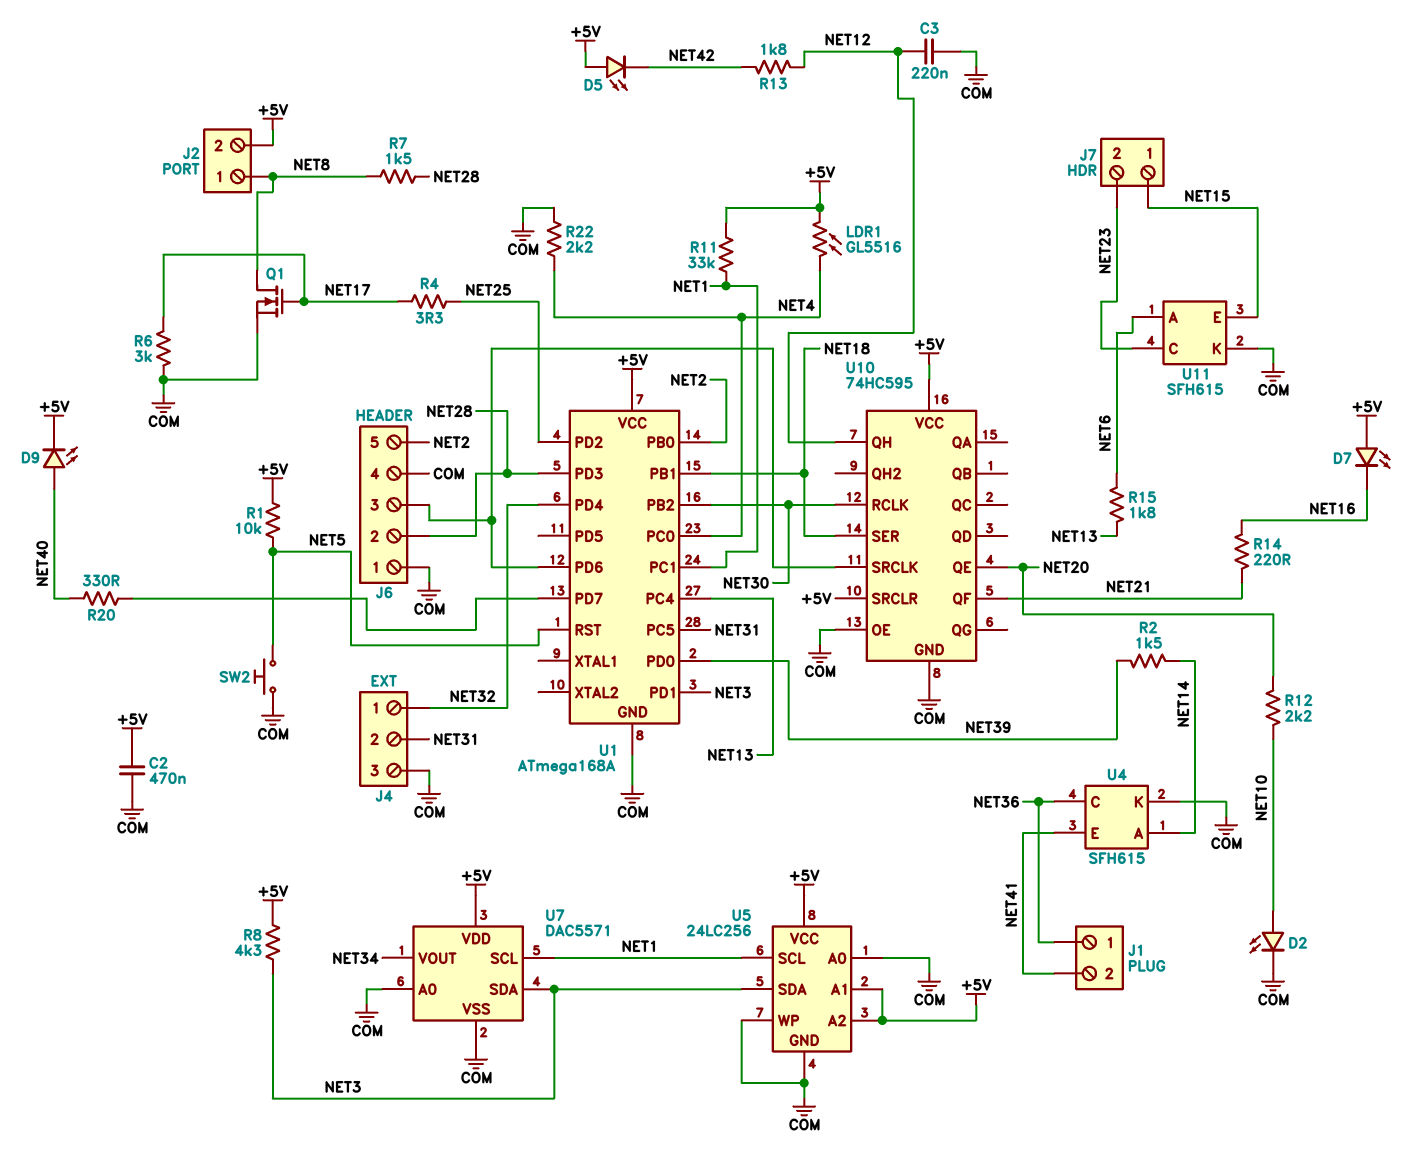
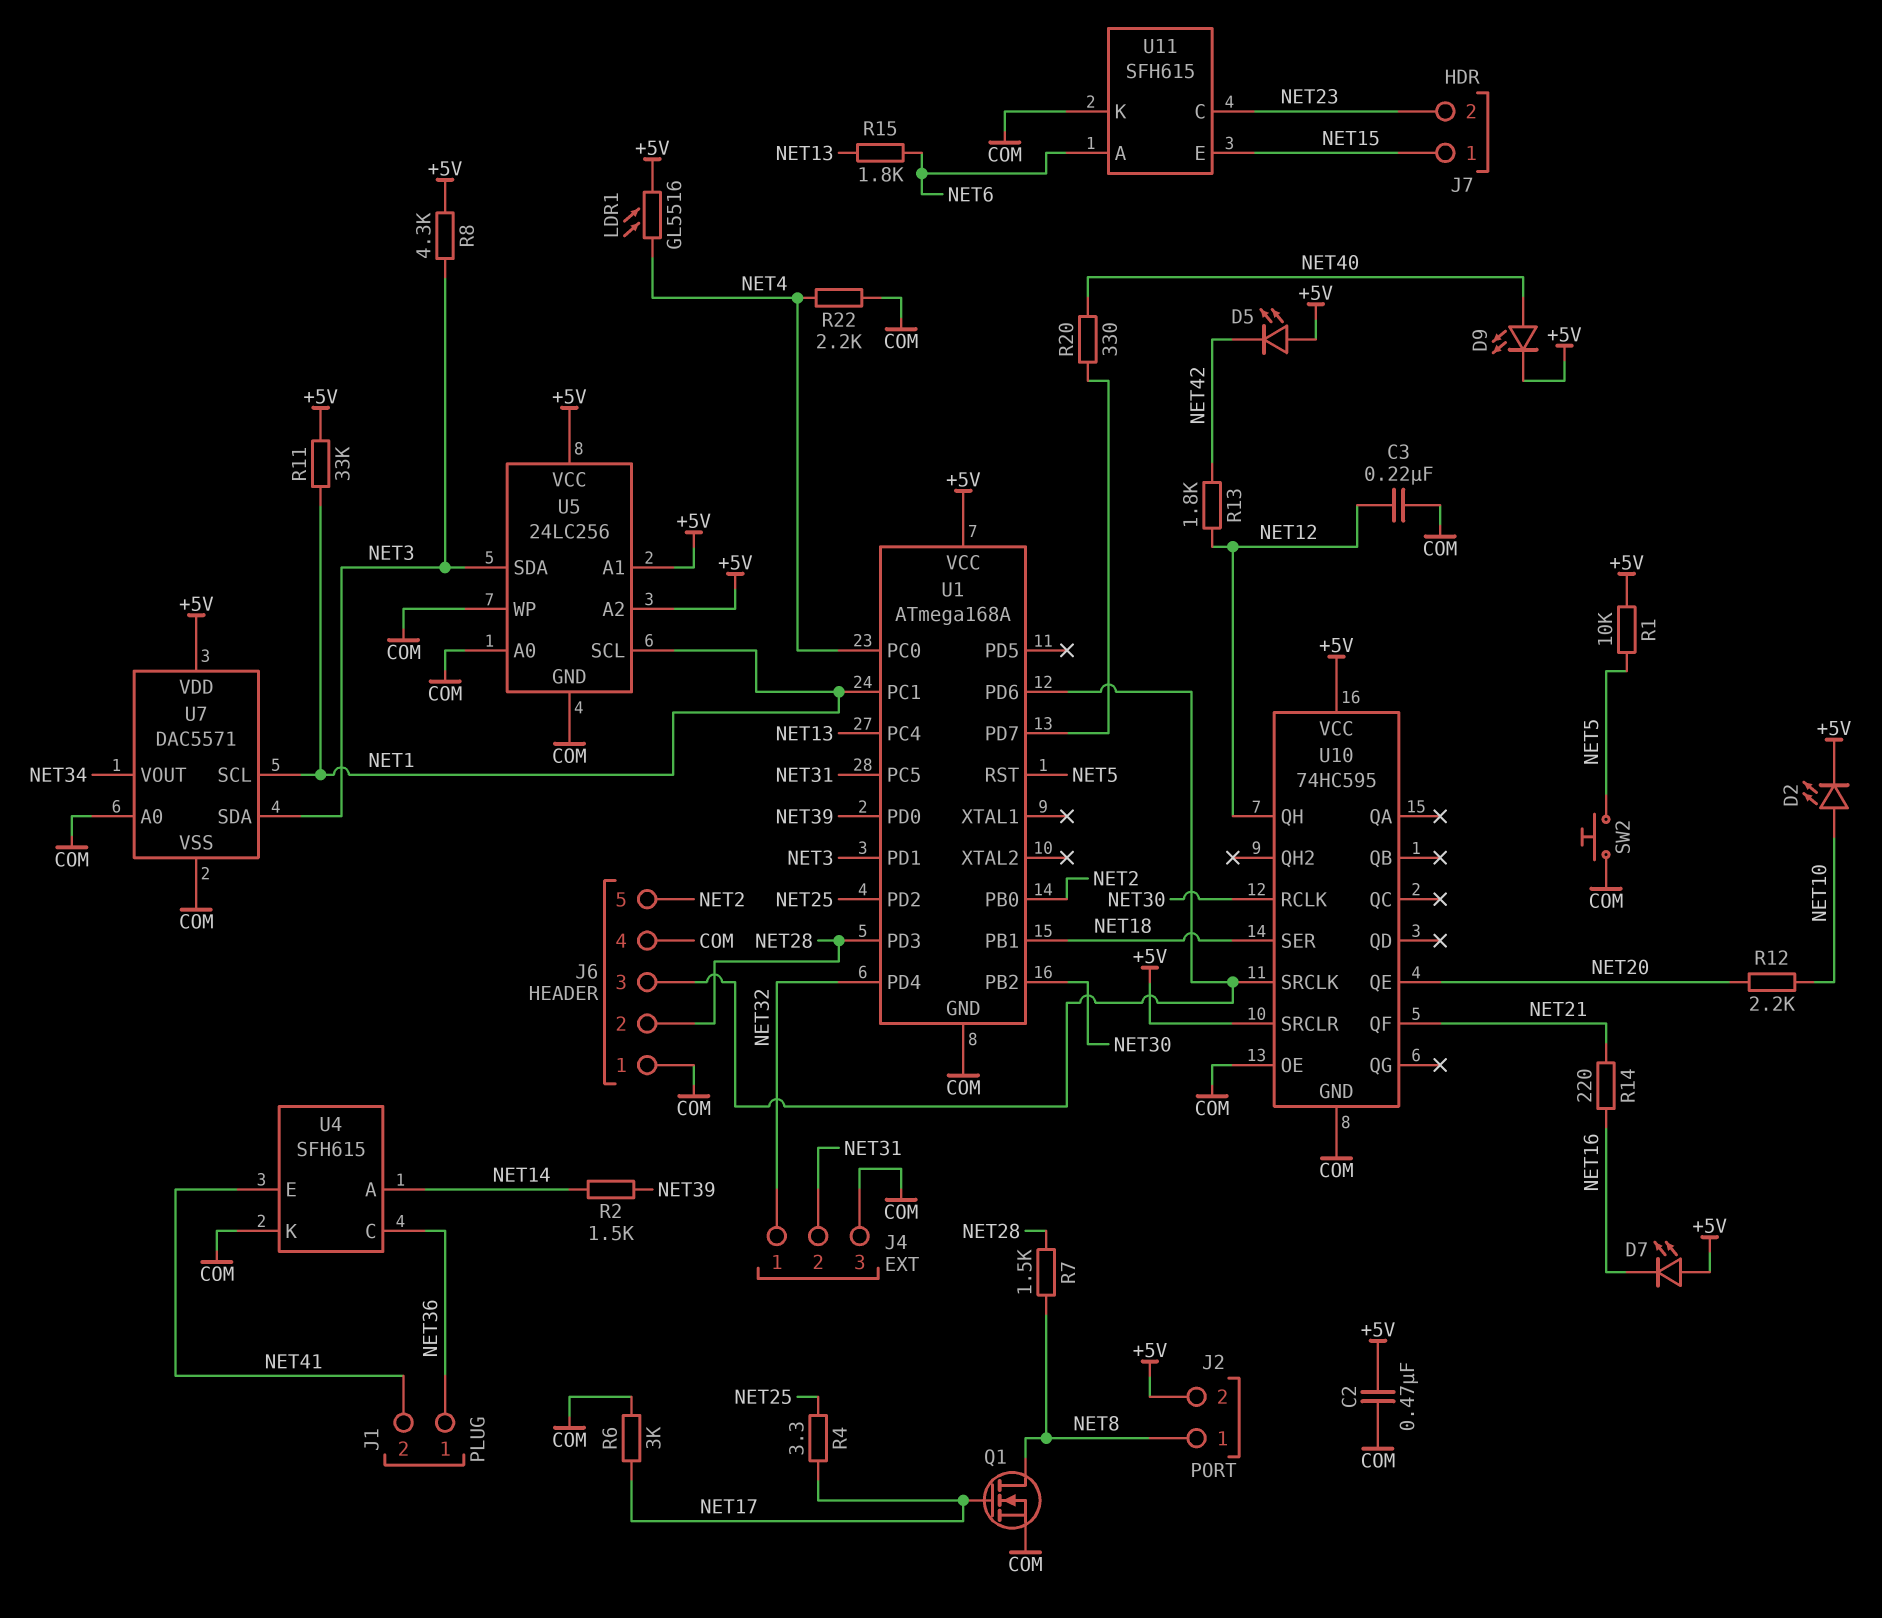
D2: LED (A NET10, K COM) -> LED (A NET10, K +5V)

